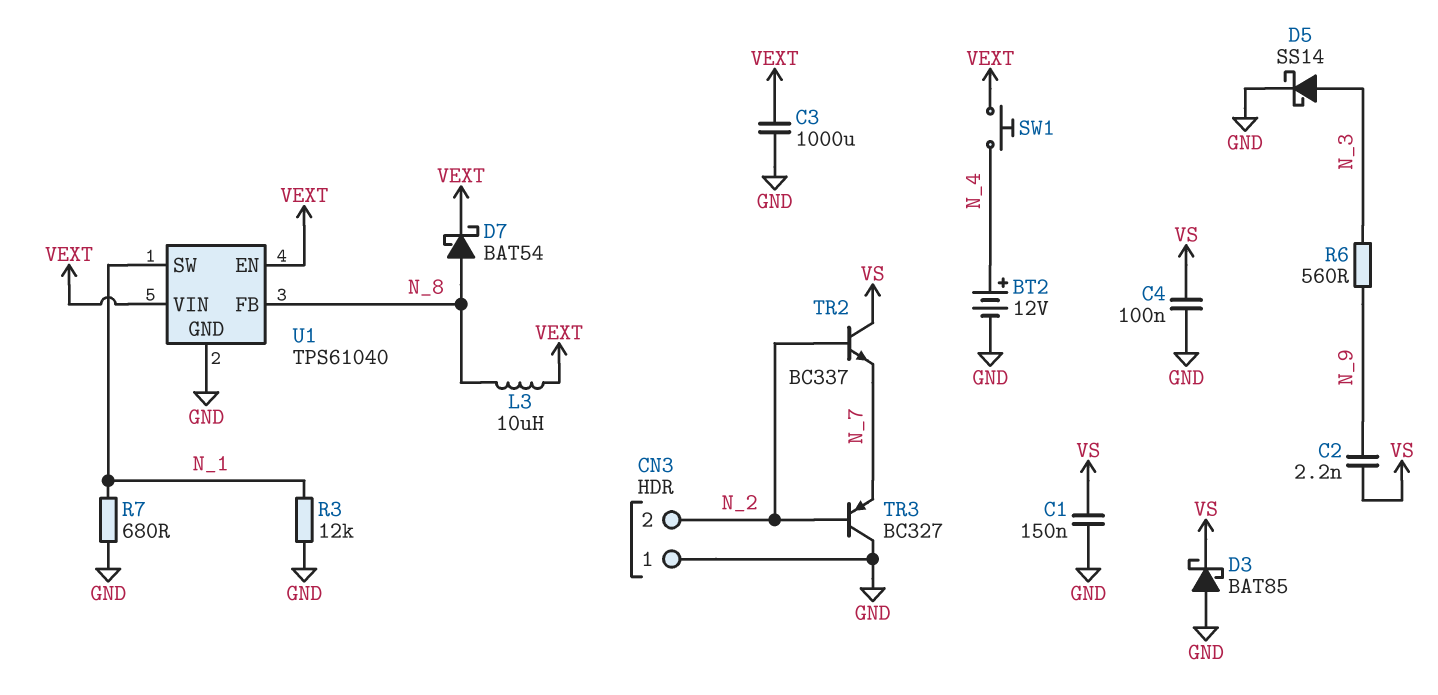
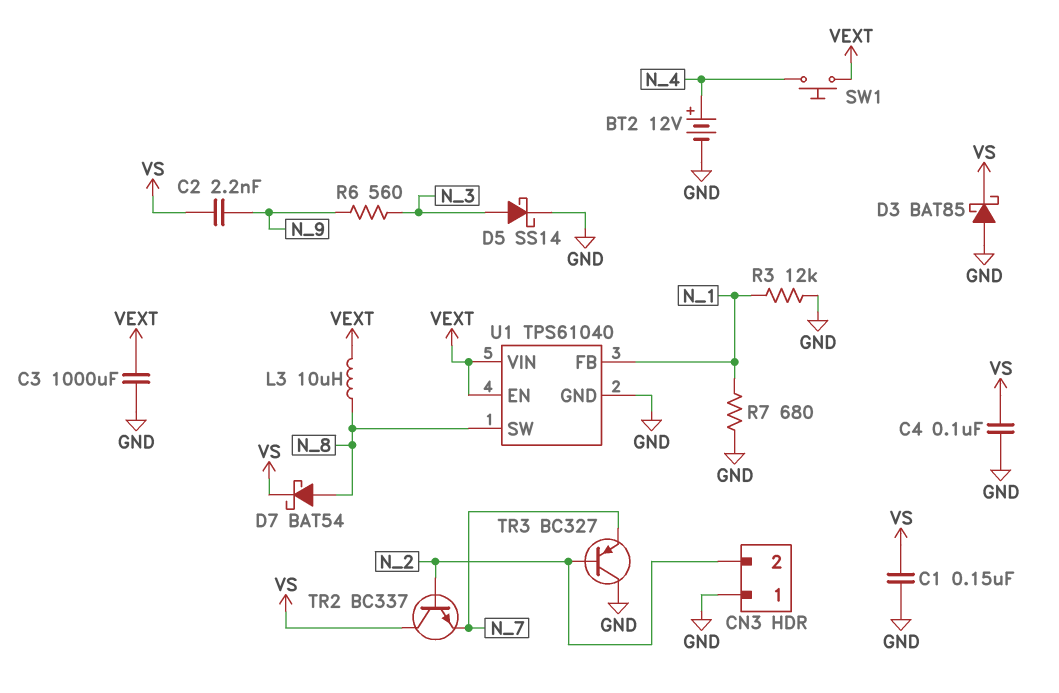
D7: schottky BAT54 (A N_8, K VEXT) -> schottky BAT54 (A N_8, K VS)
U1 pin FB: N_8 -> N_1
U1 pin SW: N_1 -> N_8

